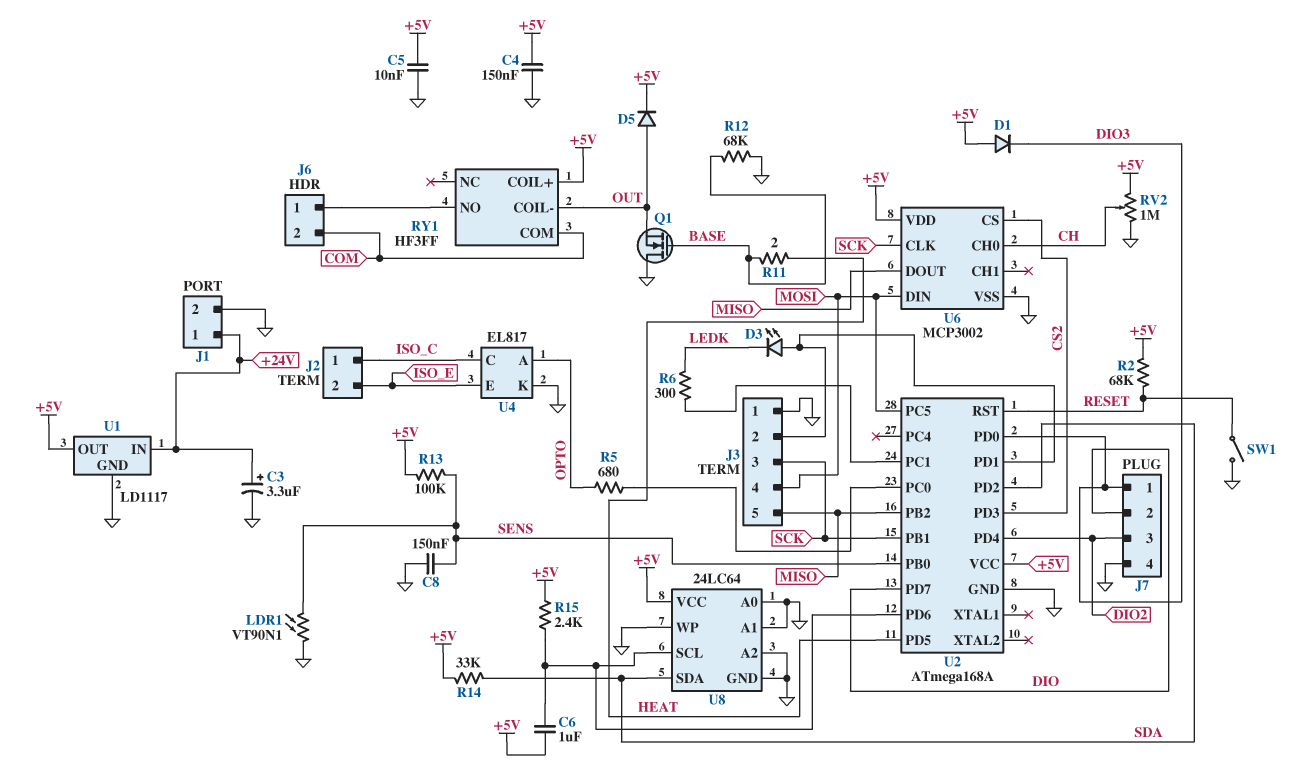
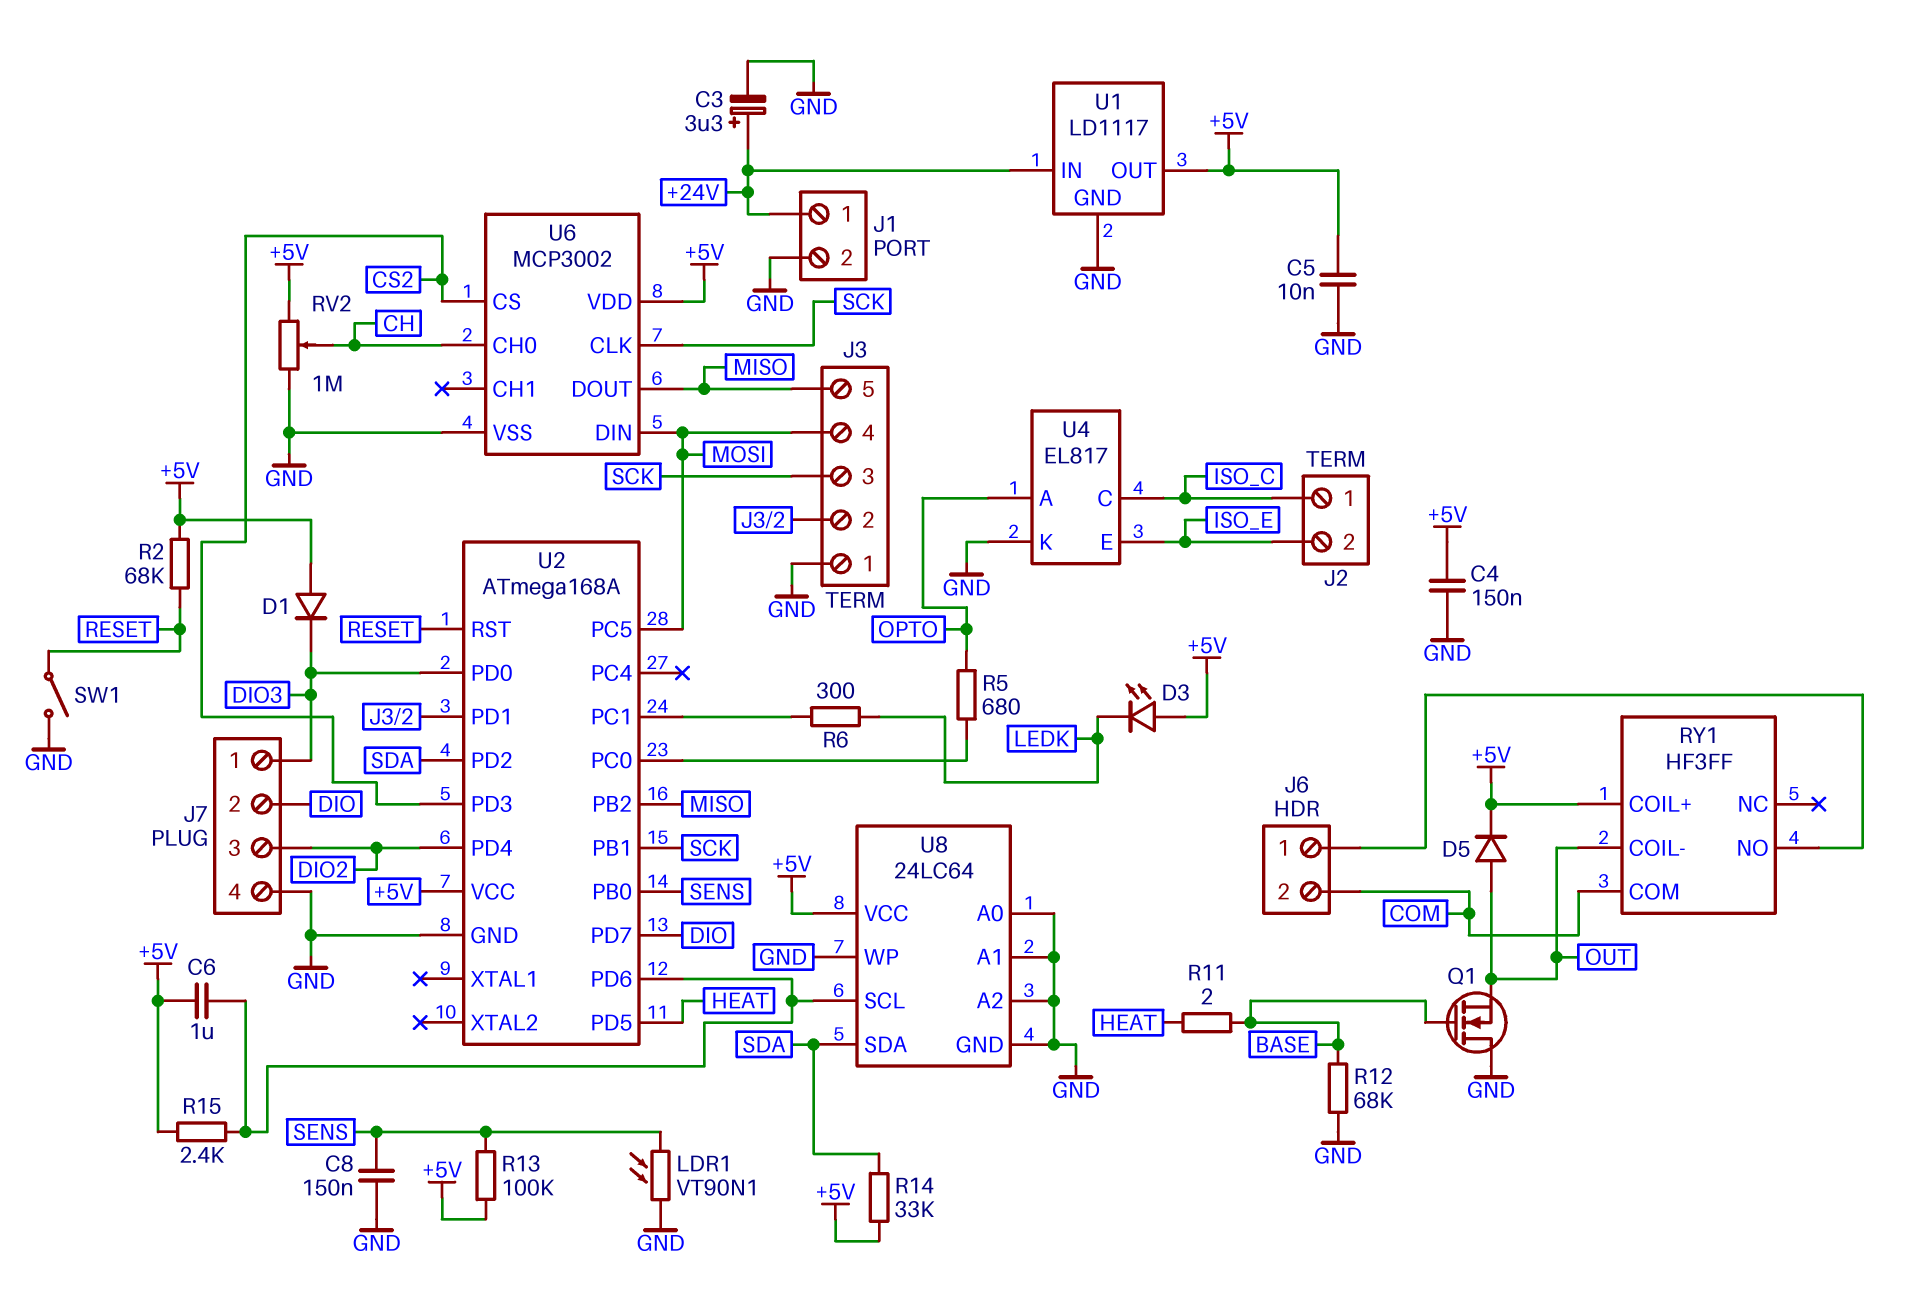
D3: LED (A J3/2, K LEDK) -> LED (A +5V, K LEDK)

